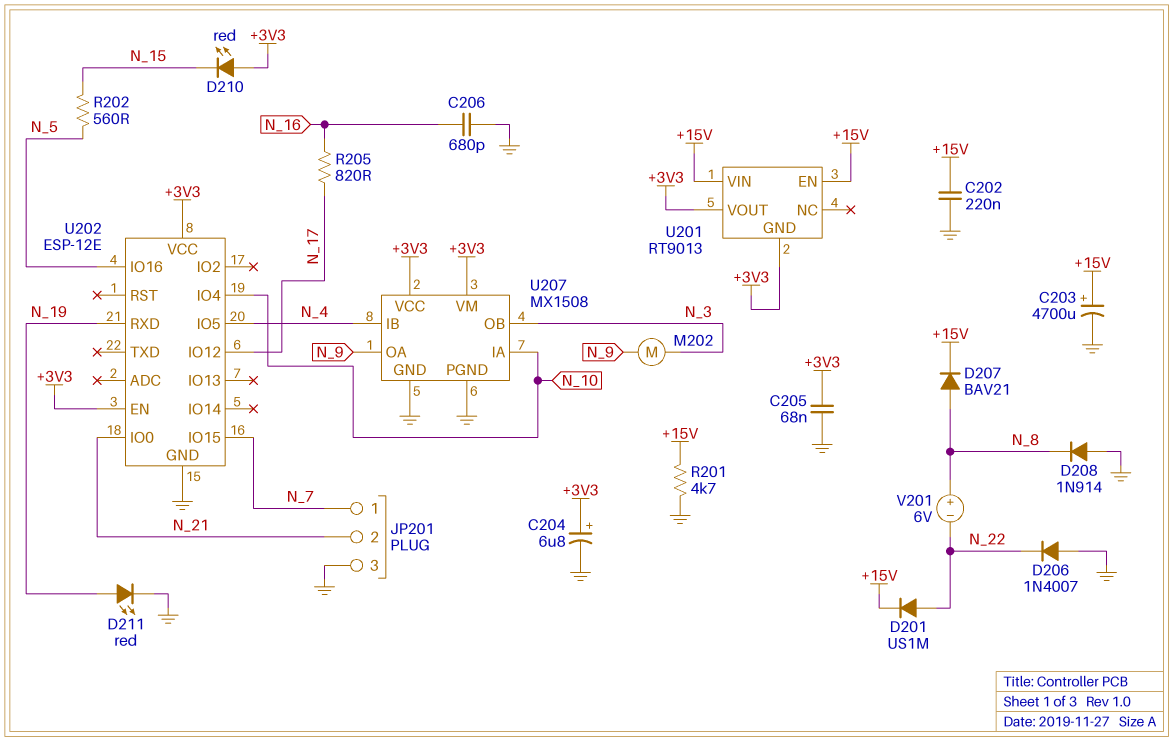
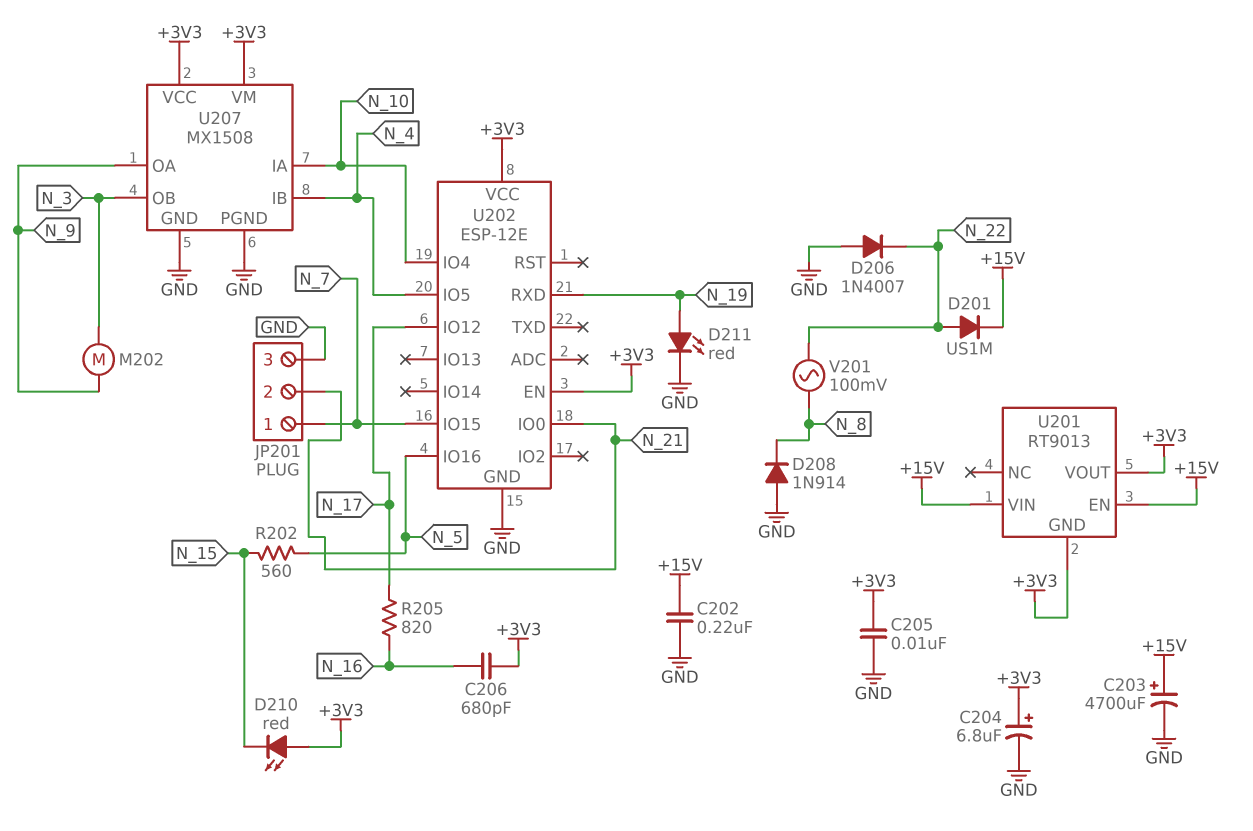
C205: 68nF (+3V3, GND) -> 10nF (+3V3, GND)
C206: 680pF (GND, N_16) -> 680pF (+3V3, N_16)
D207: diode BAV21 (A N_8, K +15V) -> none
R201: 4.7k (+15V, GND) -> none
V201: 6V (plus N_8, minus N_22) -> AC 100mV (N_8, N_22)

